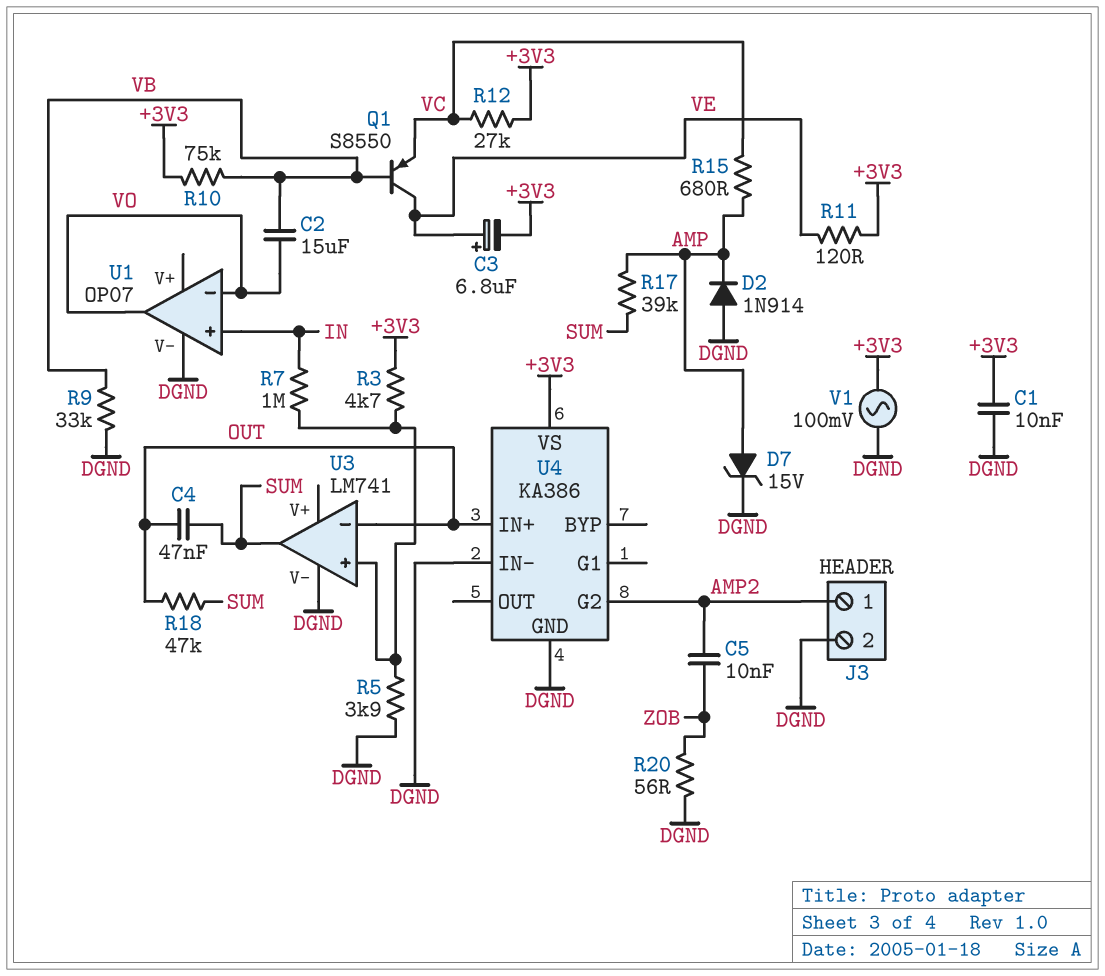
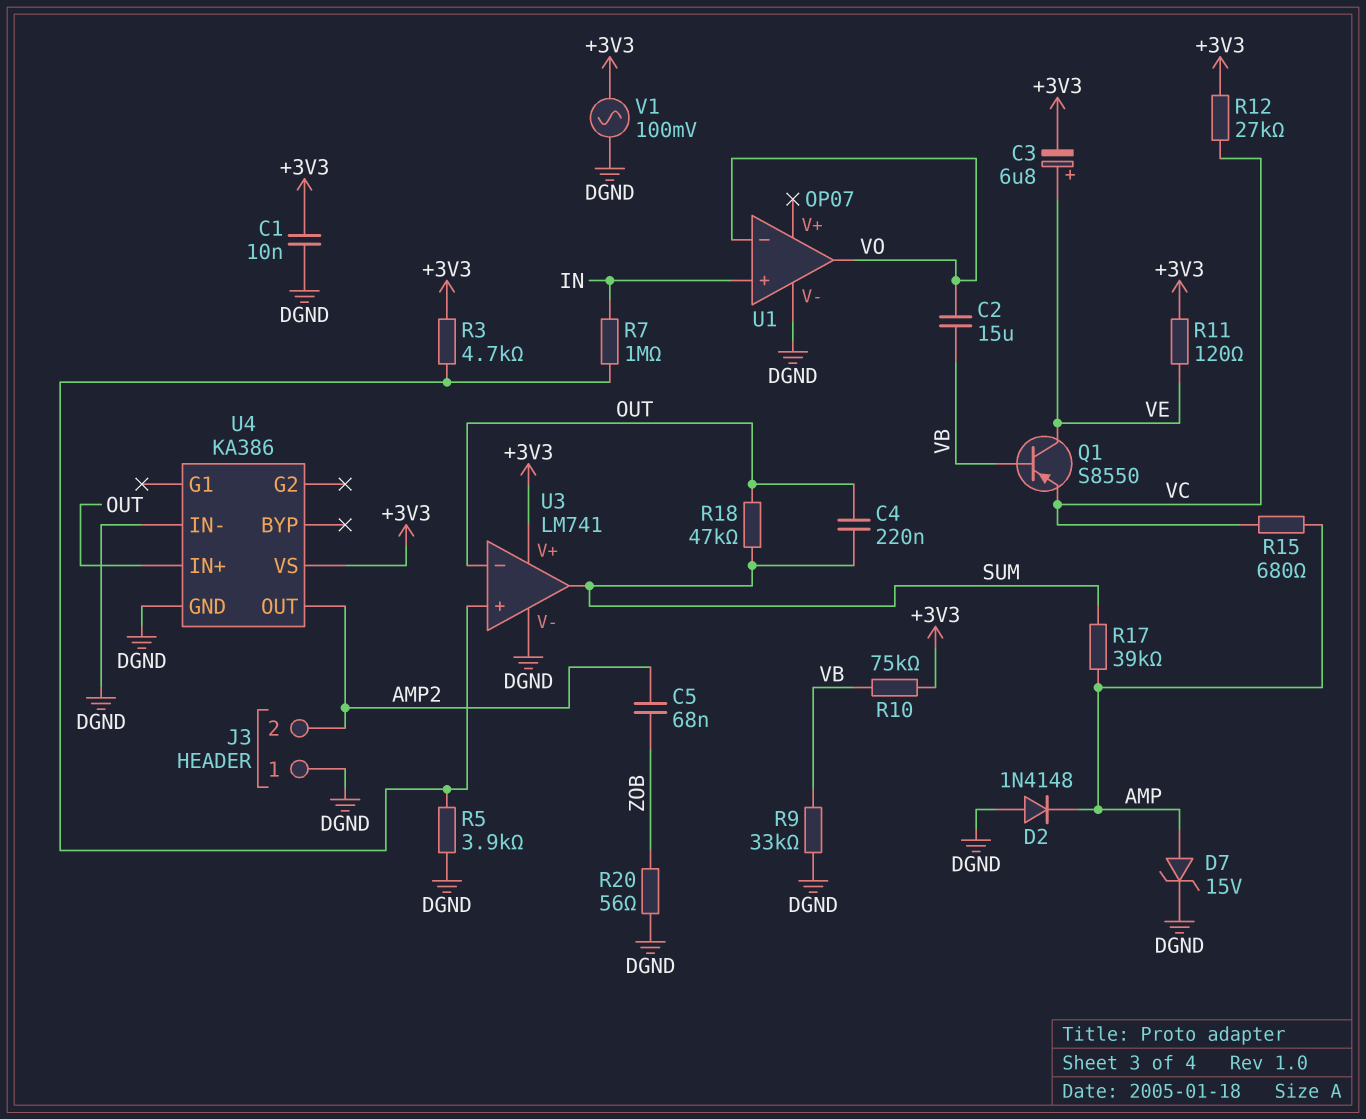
C4: 47nF (OUT, SUM) -> 220nF (OUT, SUM)
C5: 10nF (AMP2, ZOB) -> 68nF (AMP2, ZOB)
D2: diode 1N914 (A DGND, K AMP) -> diode 1N4148 (A DGND, K AMP)
J3 pin 1: AMP2 -> DGND
J3 pin 2: DGND -> AMP2
U3 pin V+: none -> +3V3
U4 pin G2: AMP2 -> none
U4 pin OUT: none -> AMP2

